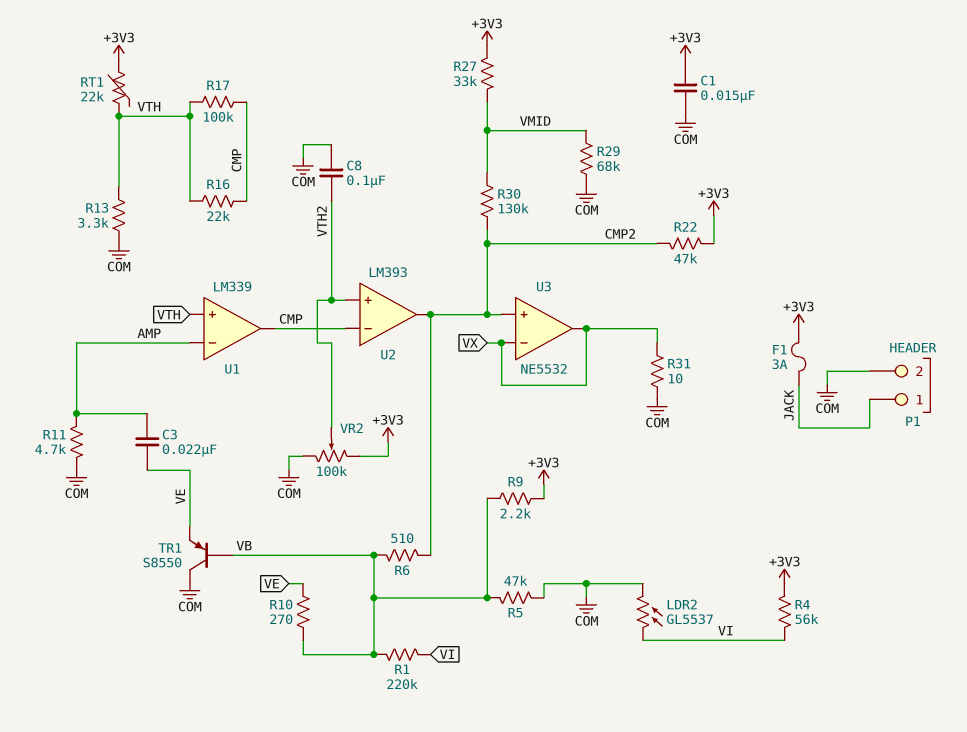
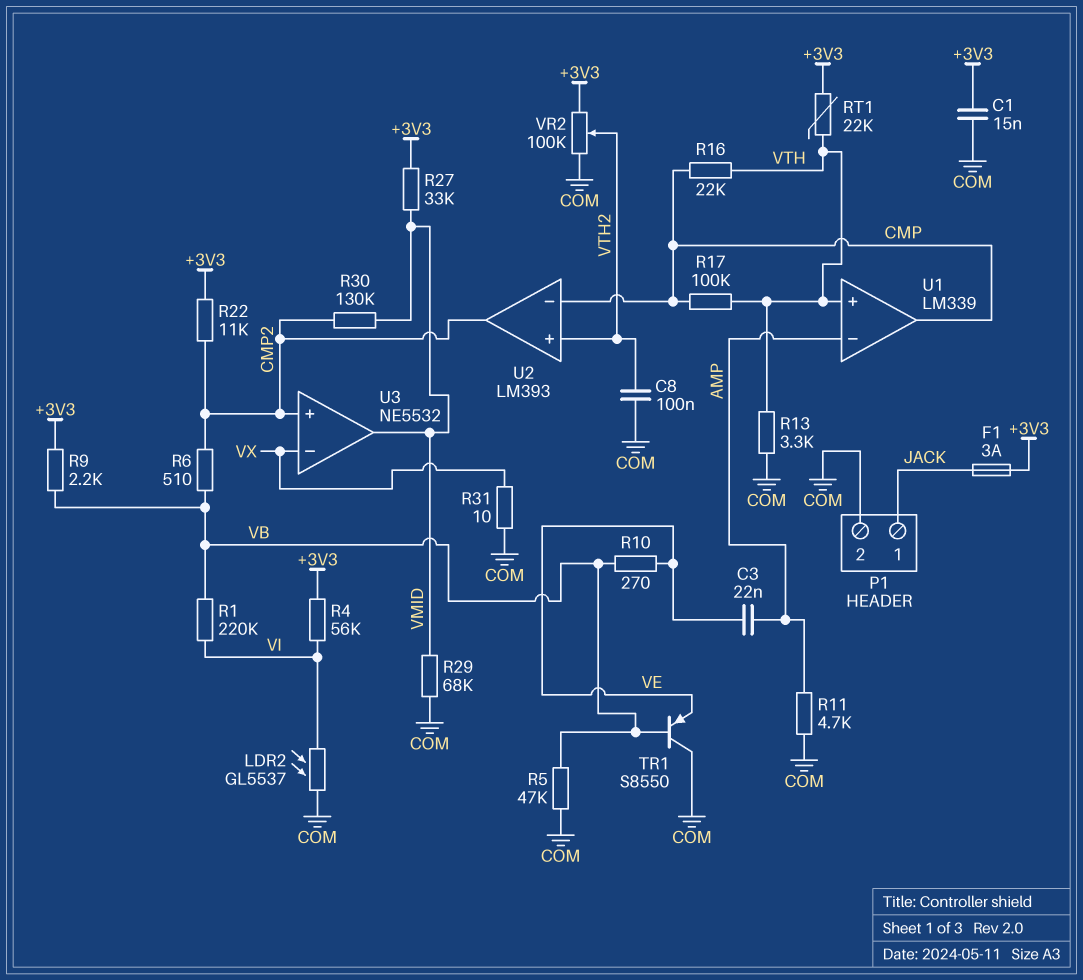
R22: 47k (+3V3, CMP2) -> 11k (+3V3, CMP2)
U3 pin out: VX -> VMID

